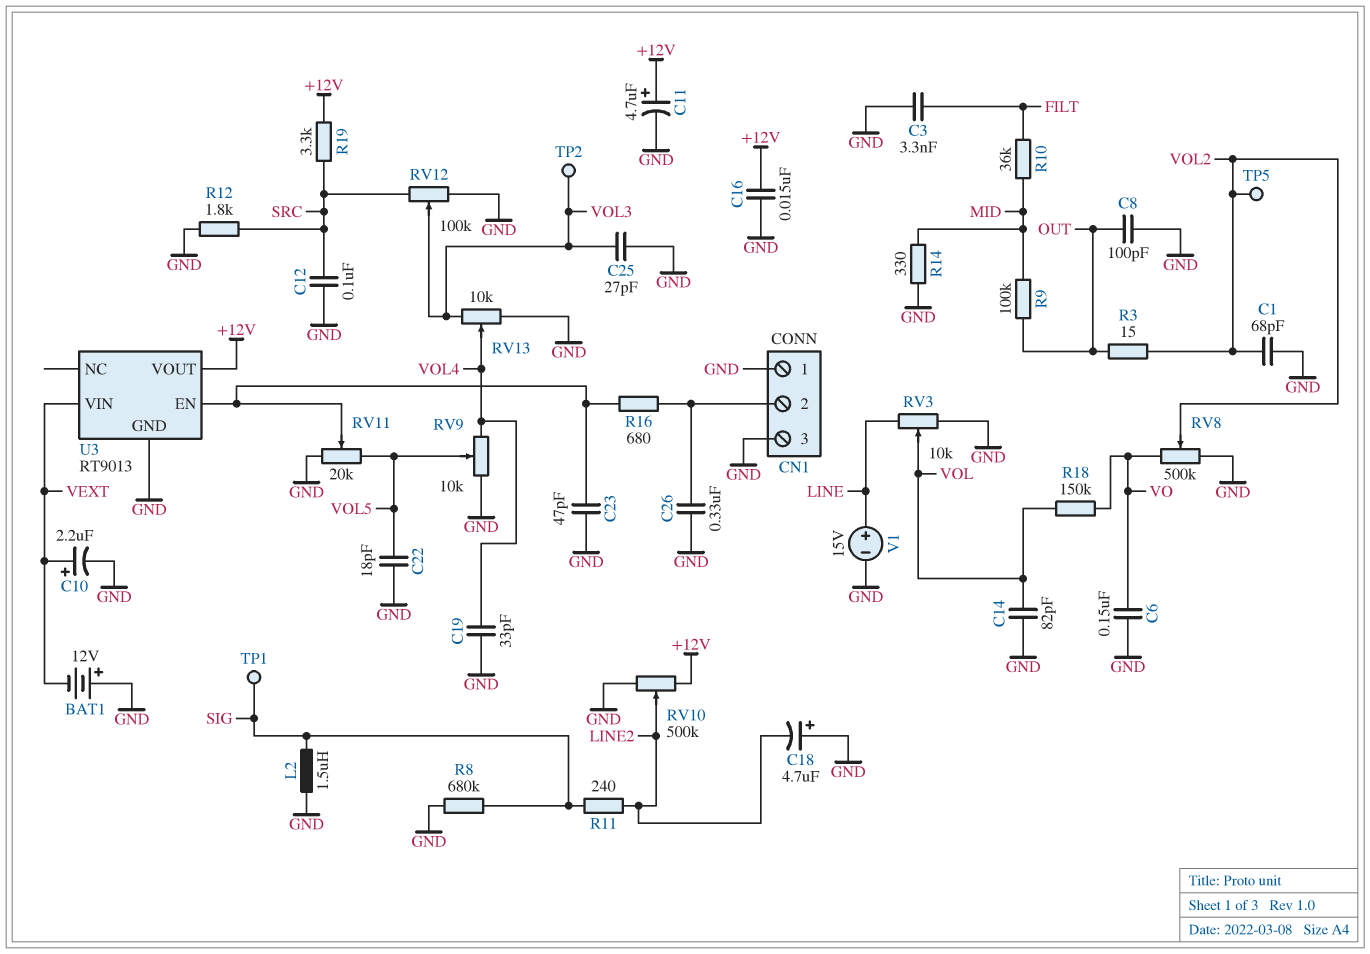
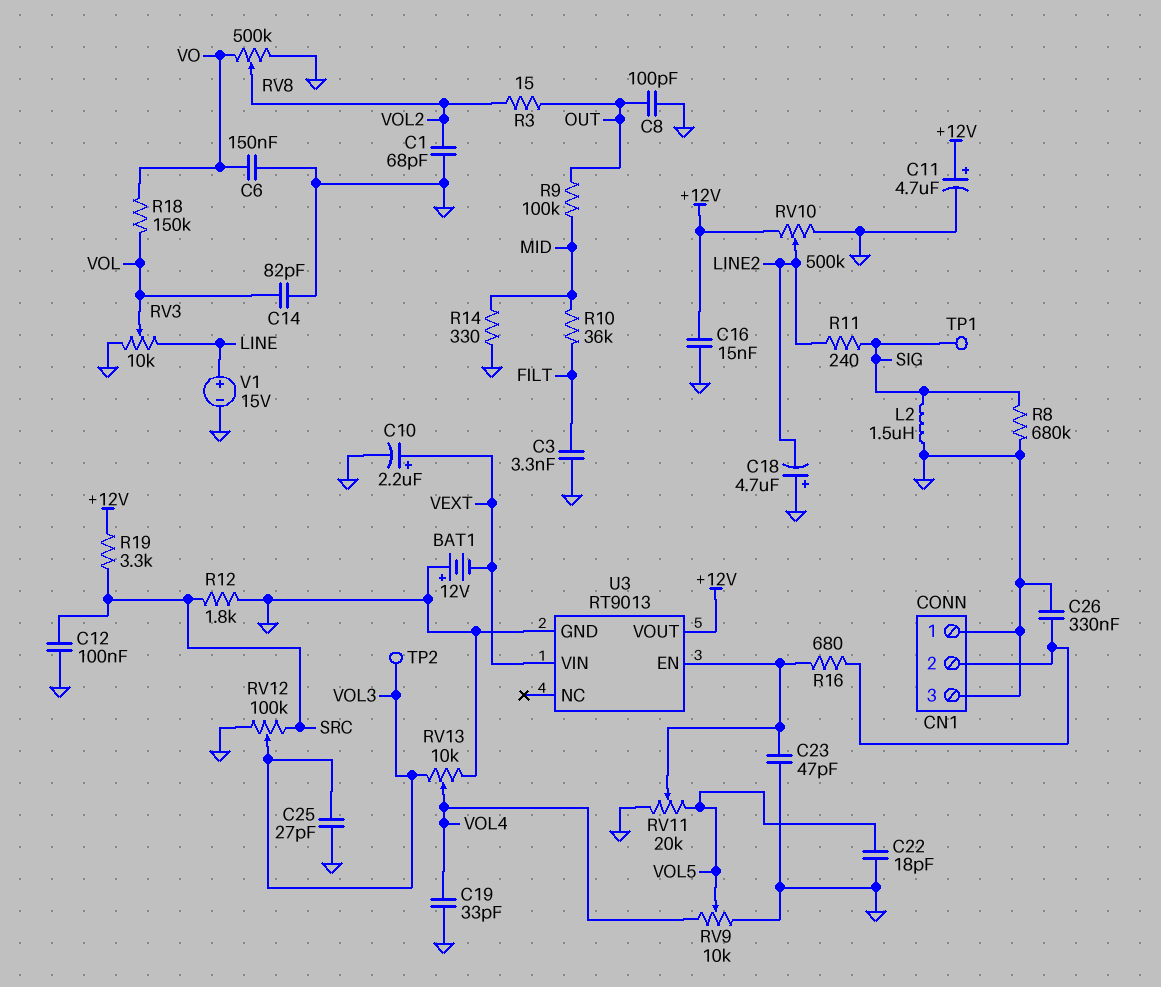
TP5: test point (VOL2) -> none

